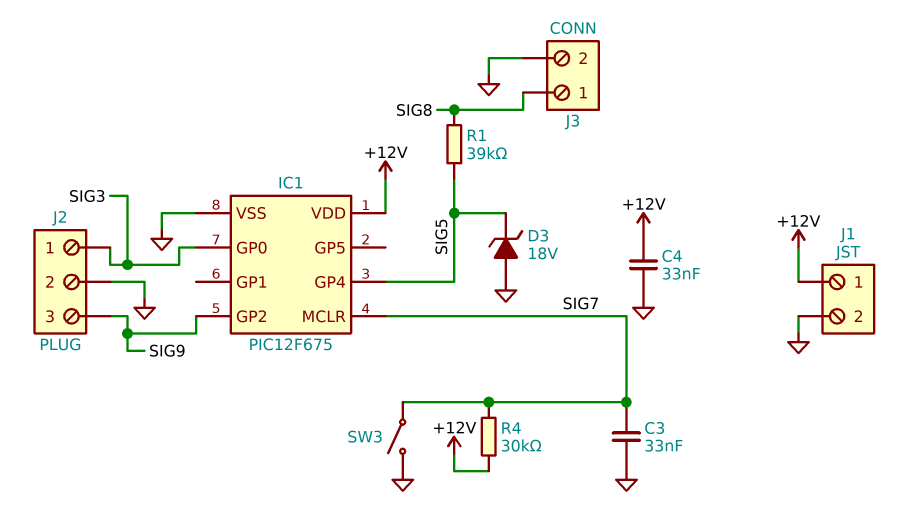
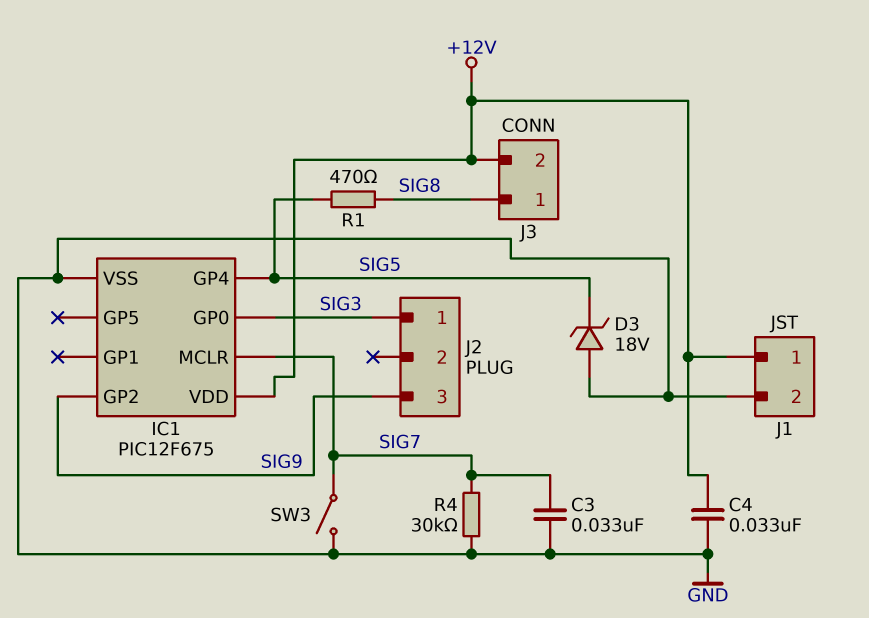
J2 pin 2: GND -> none
J3 pin 2: GND -> +12V
R1: 39k (SIG5, SIG8) -> 470 (SIG5, SIG8)
R4: 30k (+12V, SIG7) -> 30k (GND, SIG7)

